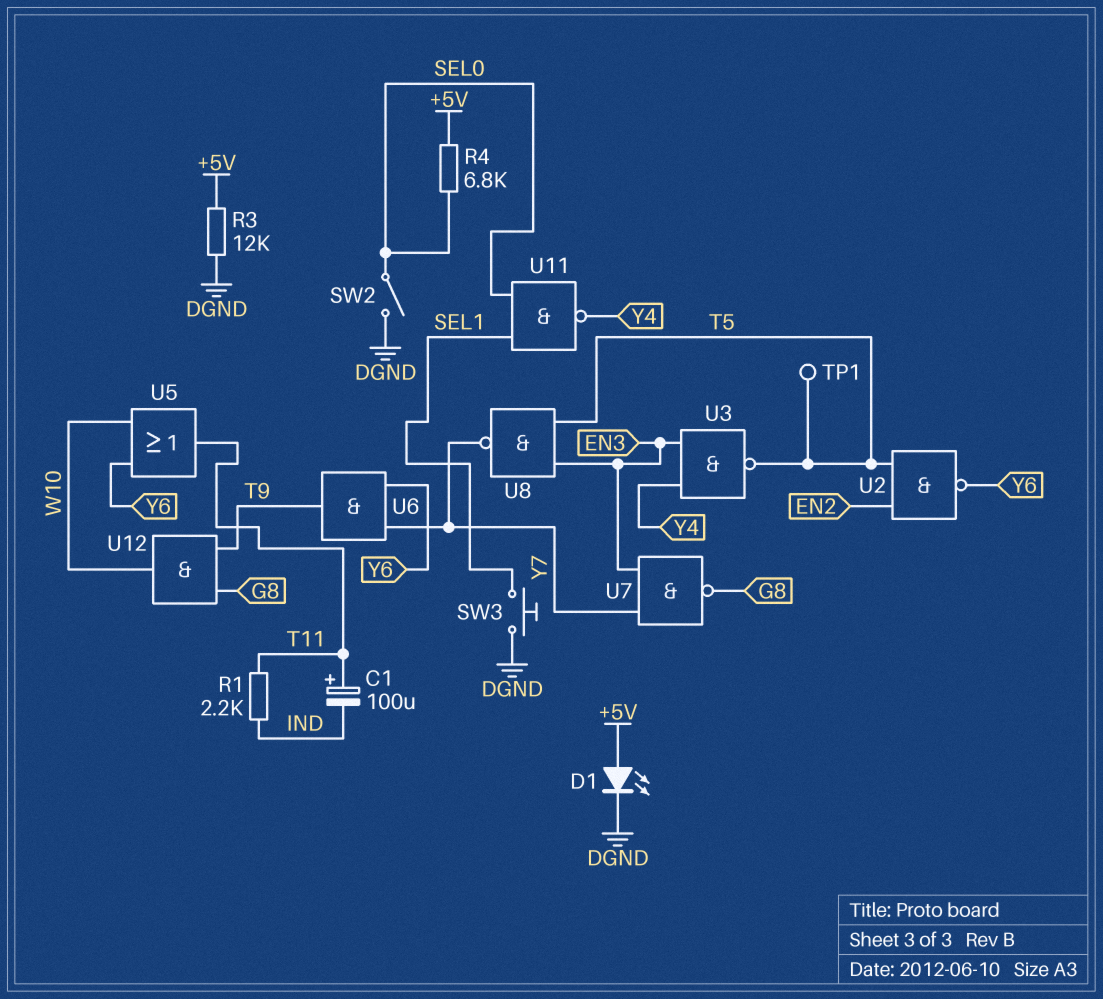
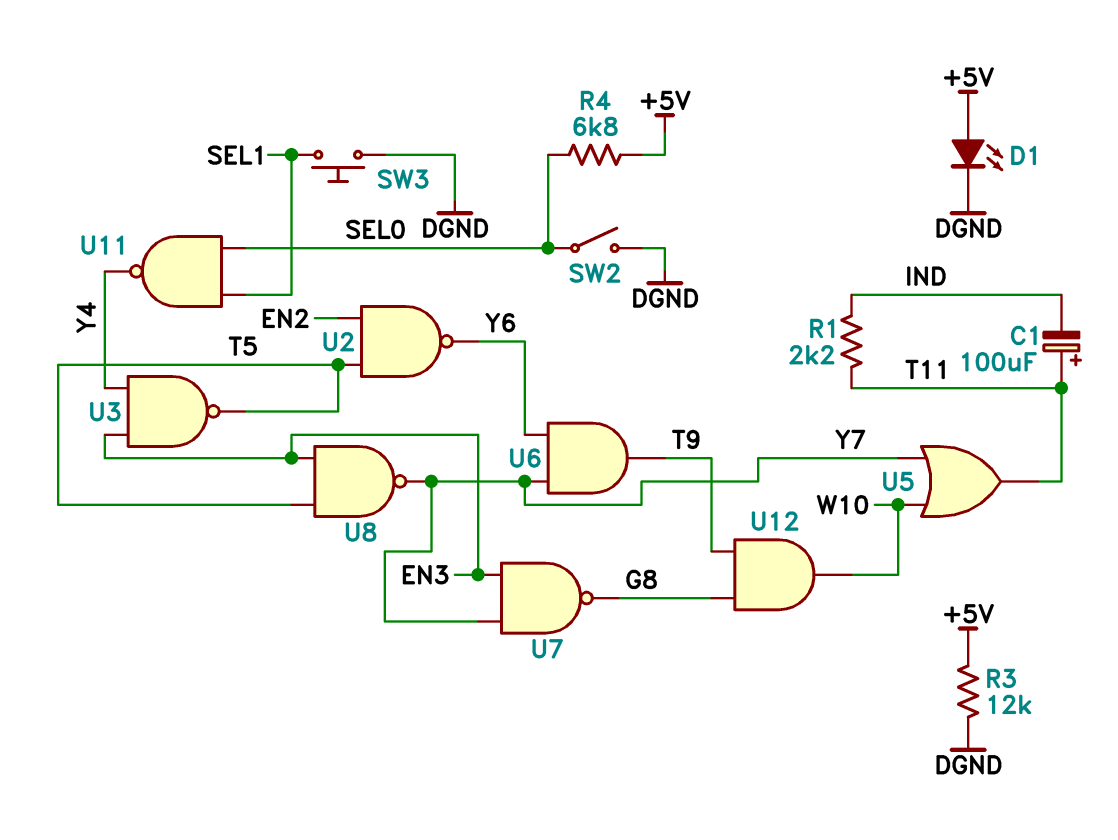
TP1: test point (T5) -> none
U5: OR (in W10, in Y6, out T11) -> OR (in W10, in Y7, out T11)

